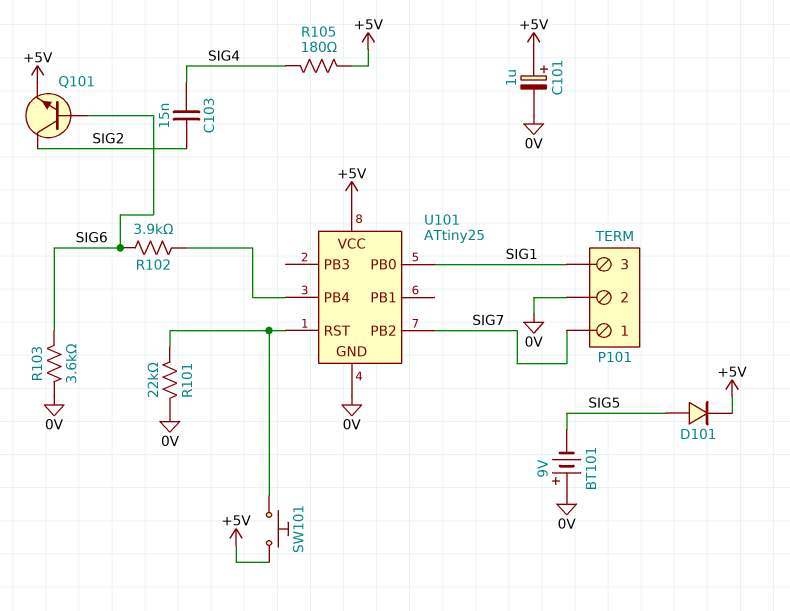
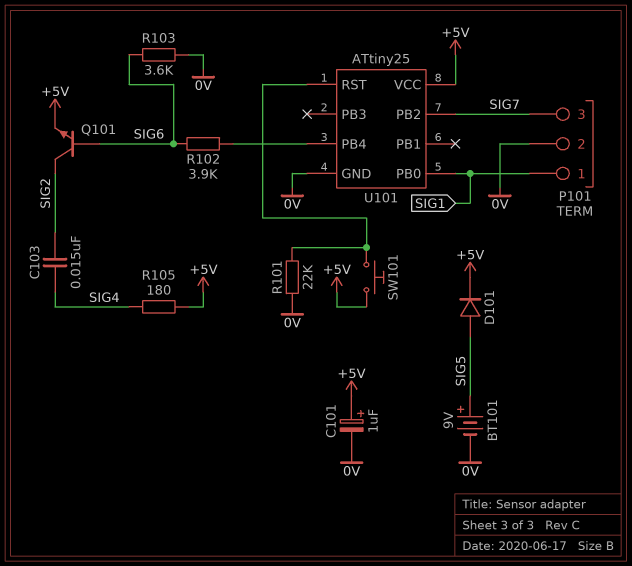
BT101: 9V (plus 0V, minus SIG5) -> 9V (plus SIG5, minus 0V)
P101 pin 1: SIG7 -> SIG1
P101 pin 3: SIG1 -> SIG7

